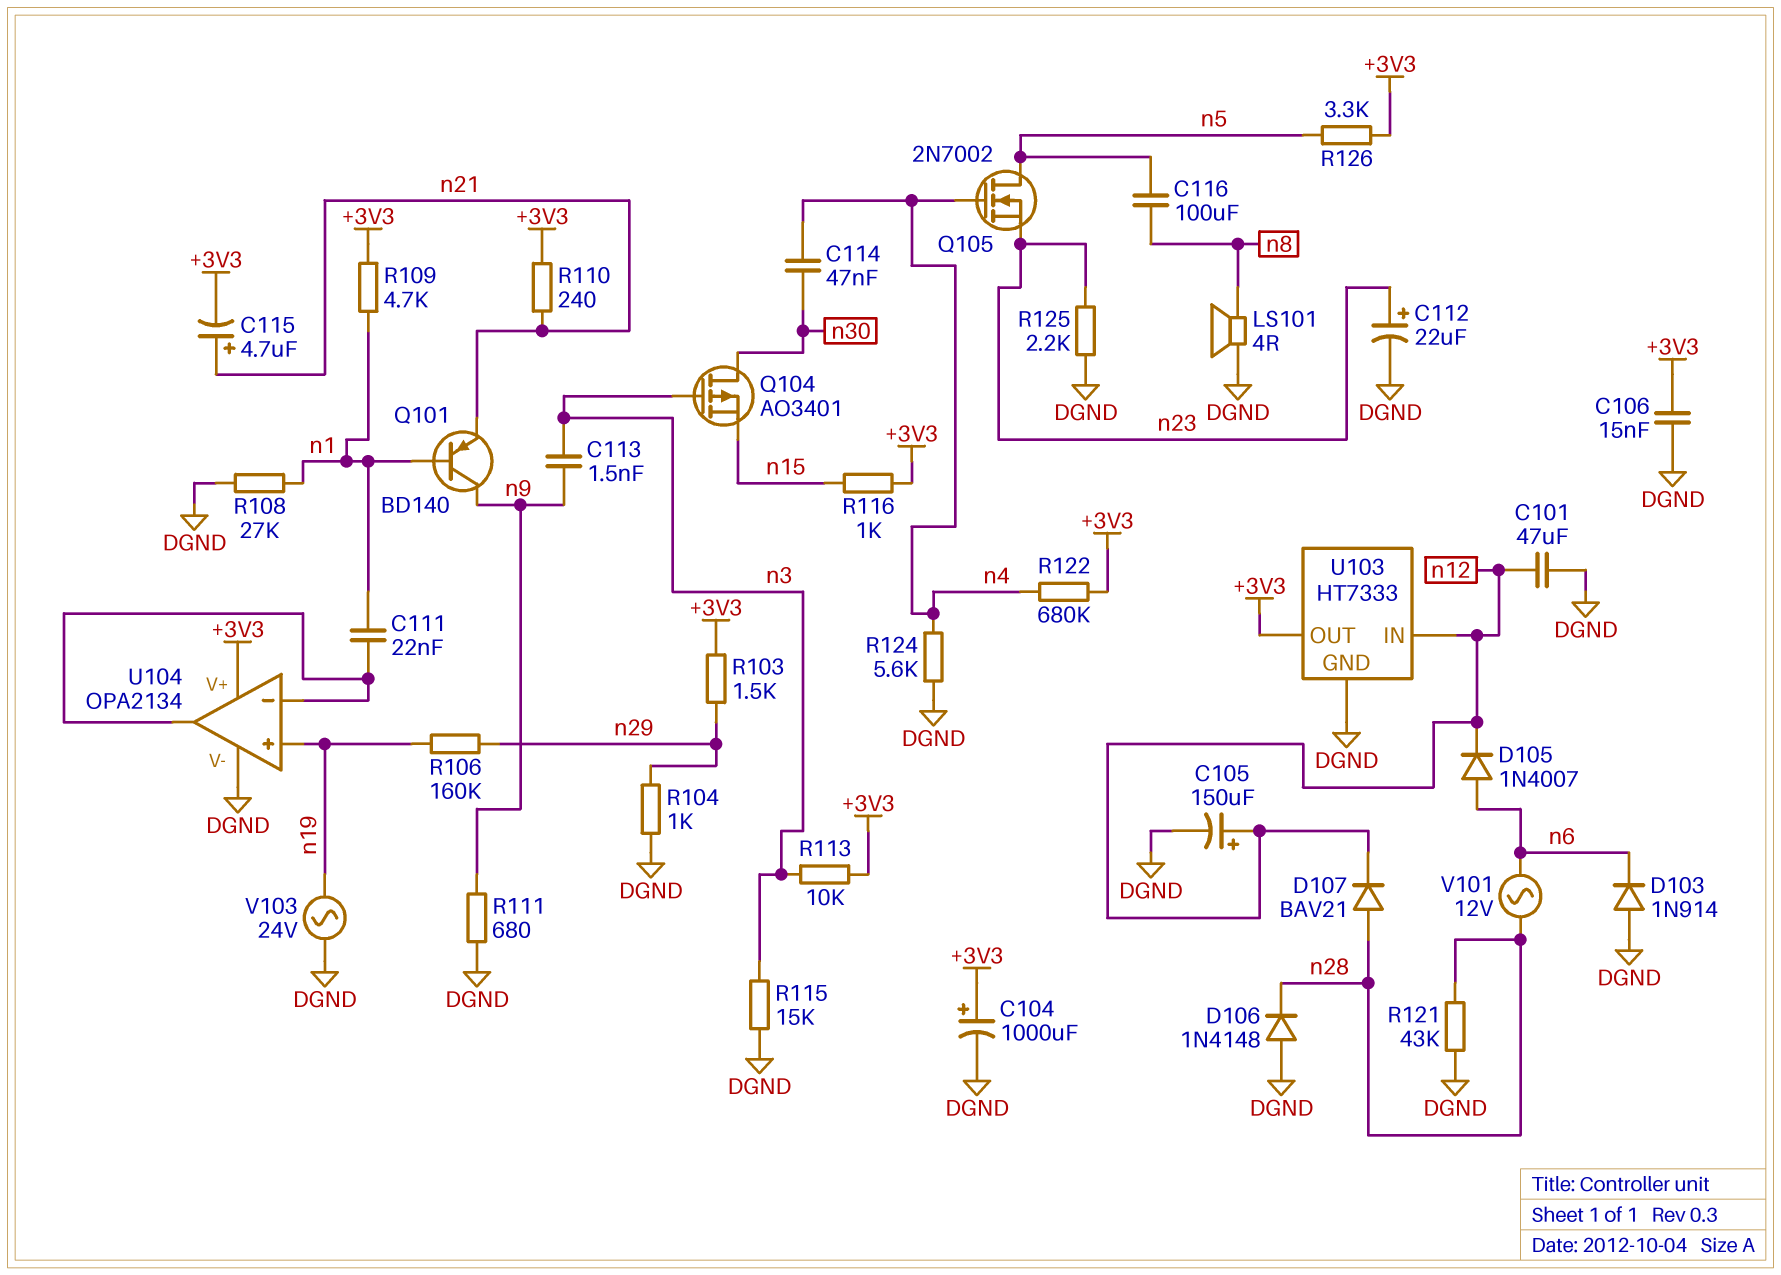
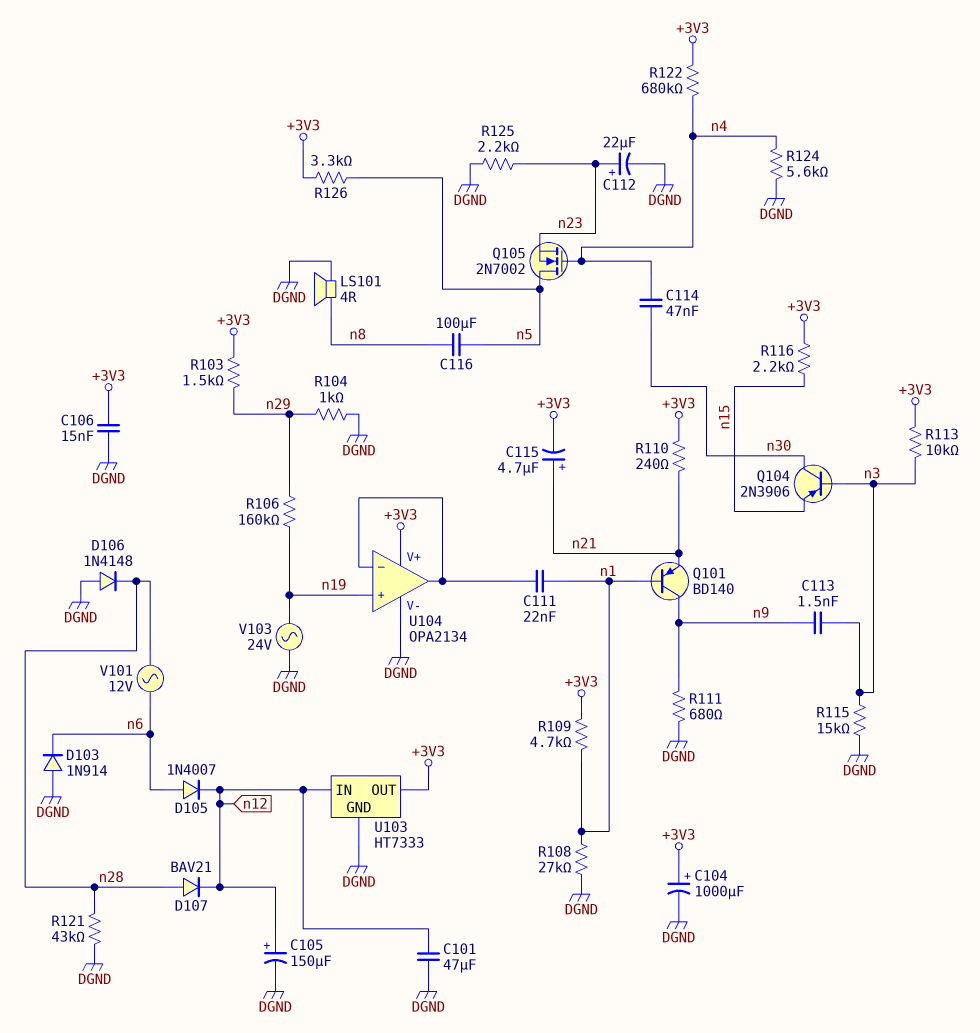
Q104: PMOS AO3401 (G n3, D n30, S n15) -> PNP 2N3906 (B n3, C n30, E n15)
R116: 1k (+3V3, n15) -> 2.2k (+3V3, n15)

